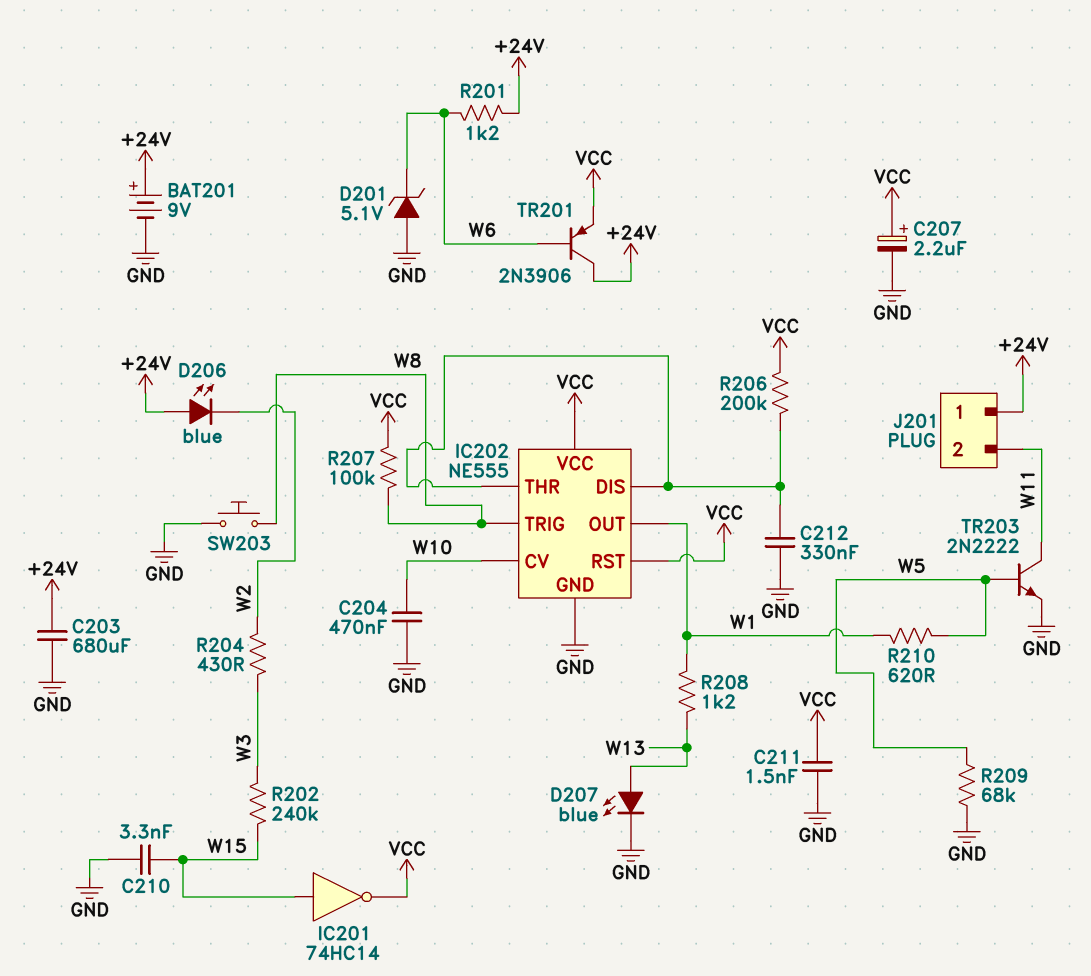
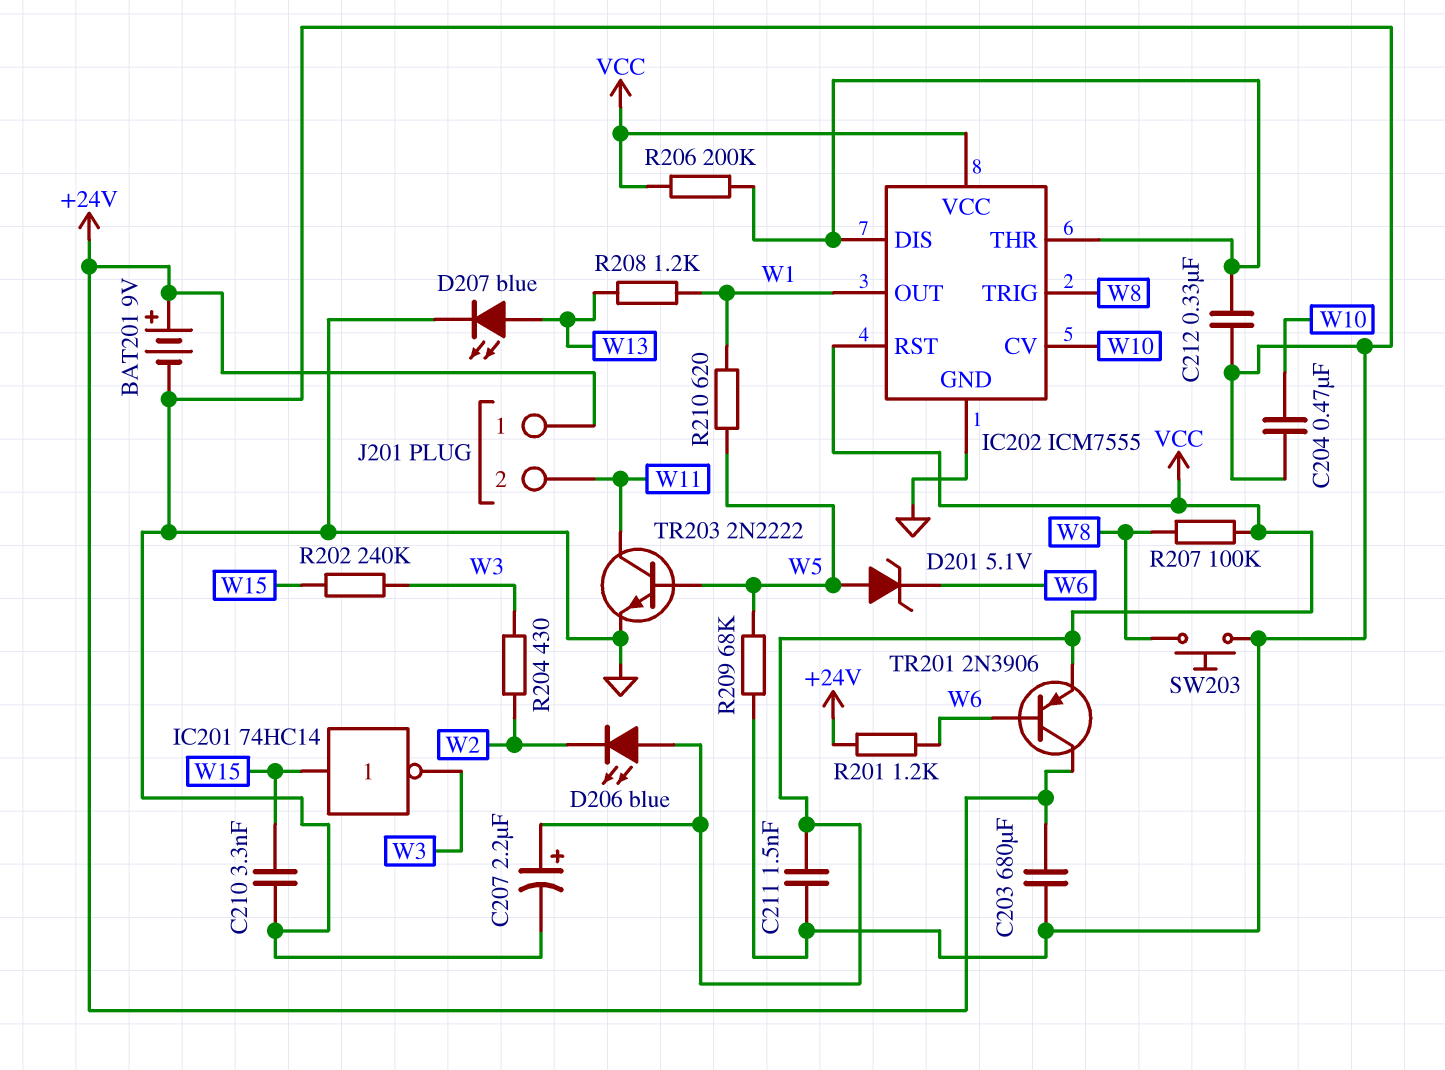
D201: zener 5.1V (A GND, K W6) -> zener 5.1V (A W5, K W6)
D206: LED blue (A +24V, K W2) -> LED blue (A VCC, K W2)
IC201: NOT 74HC14 (in W15, out VCC) -> NOT 74HC14 (in W15, out W3)
IC202: NE555 -> ICM7555

